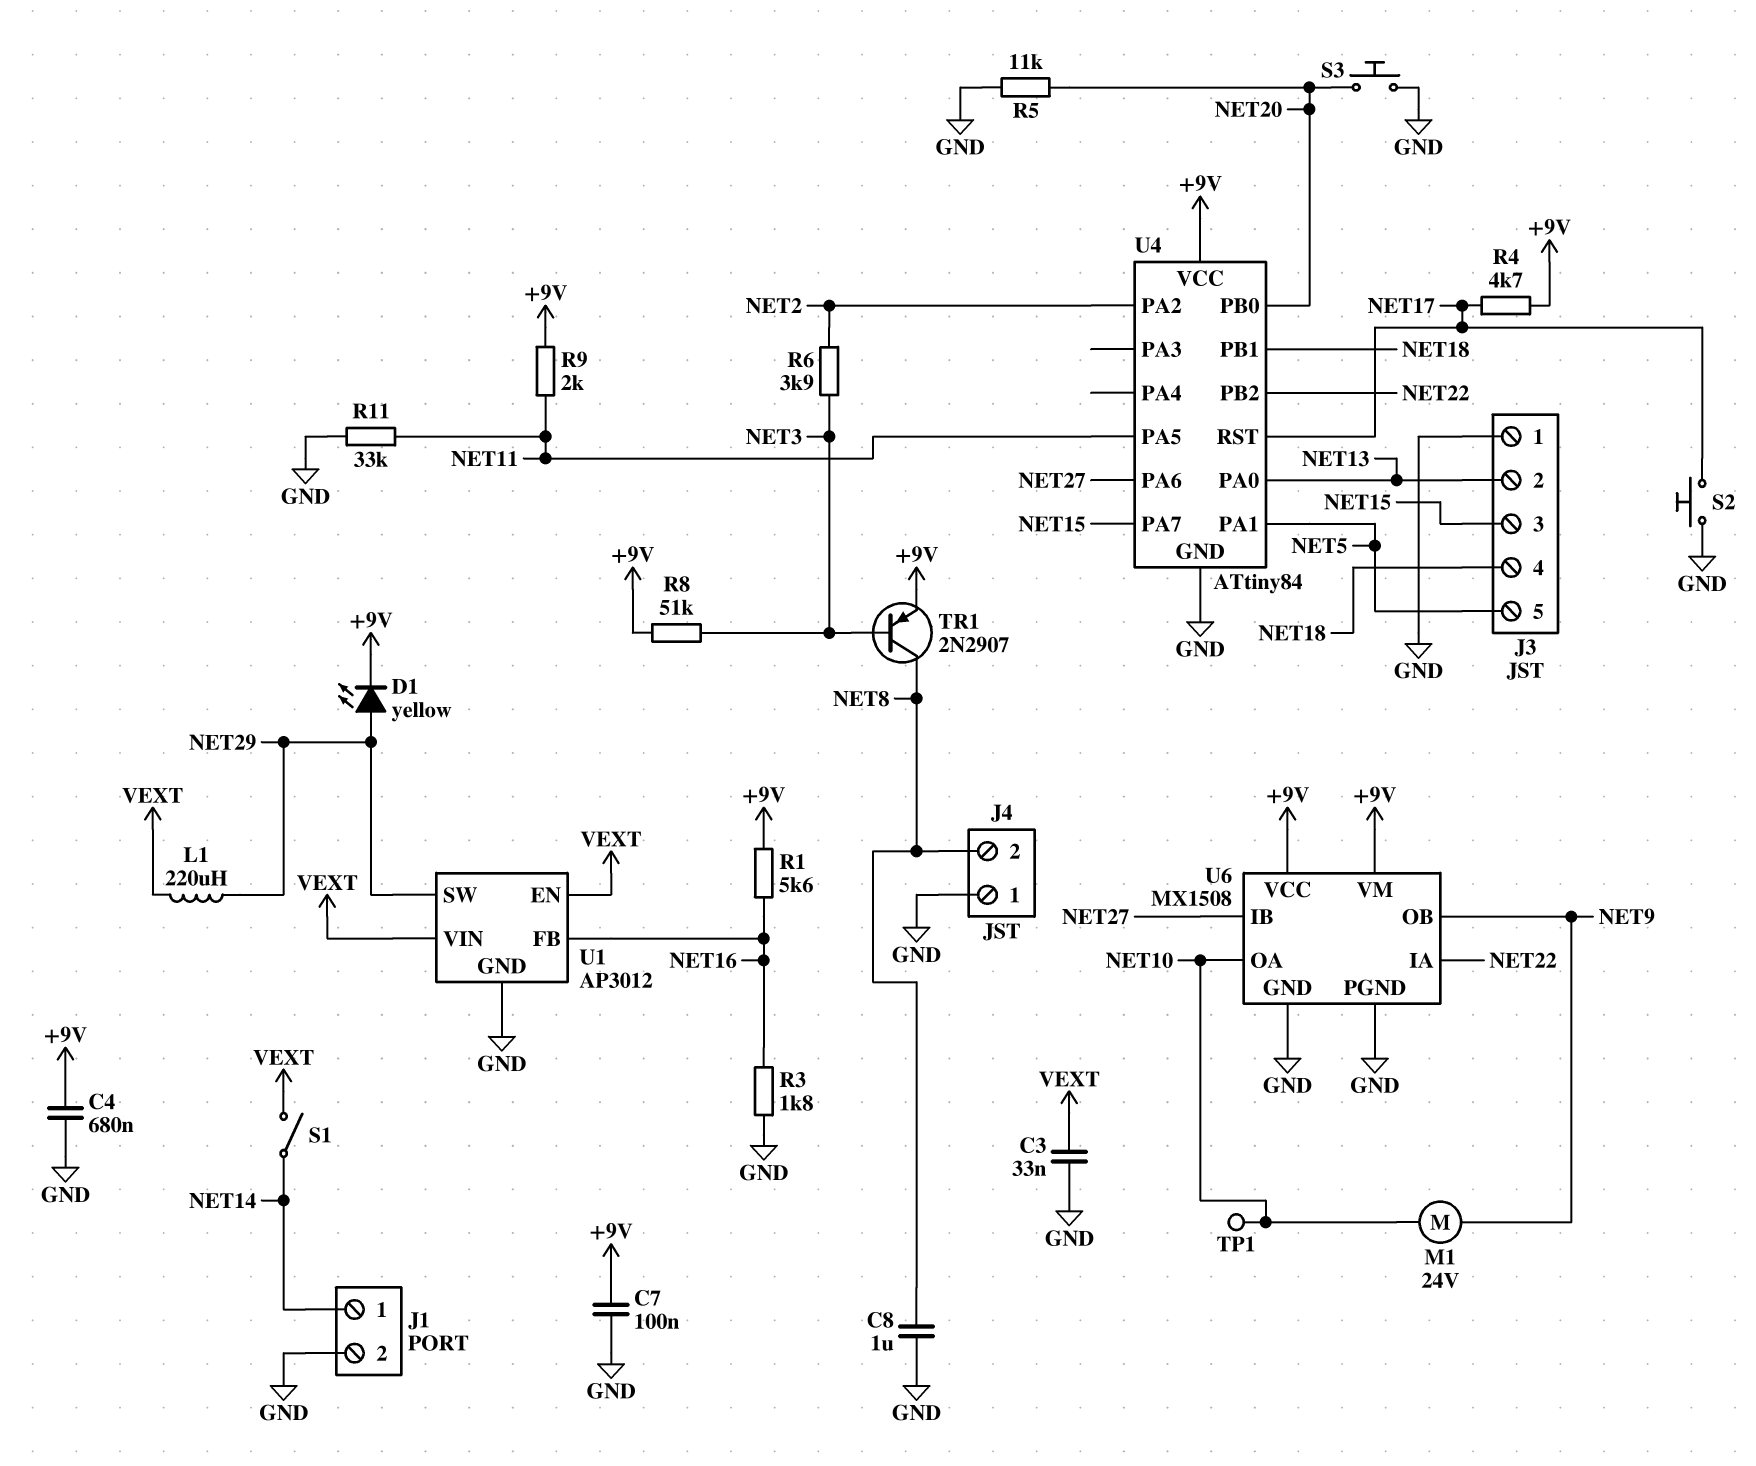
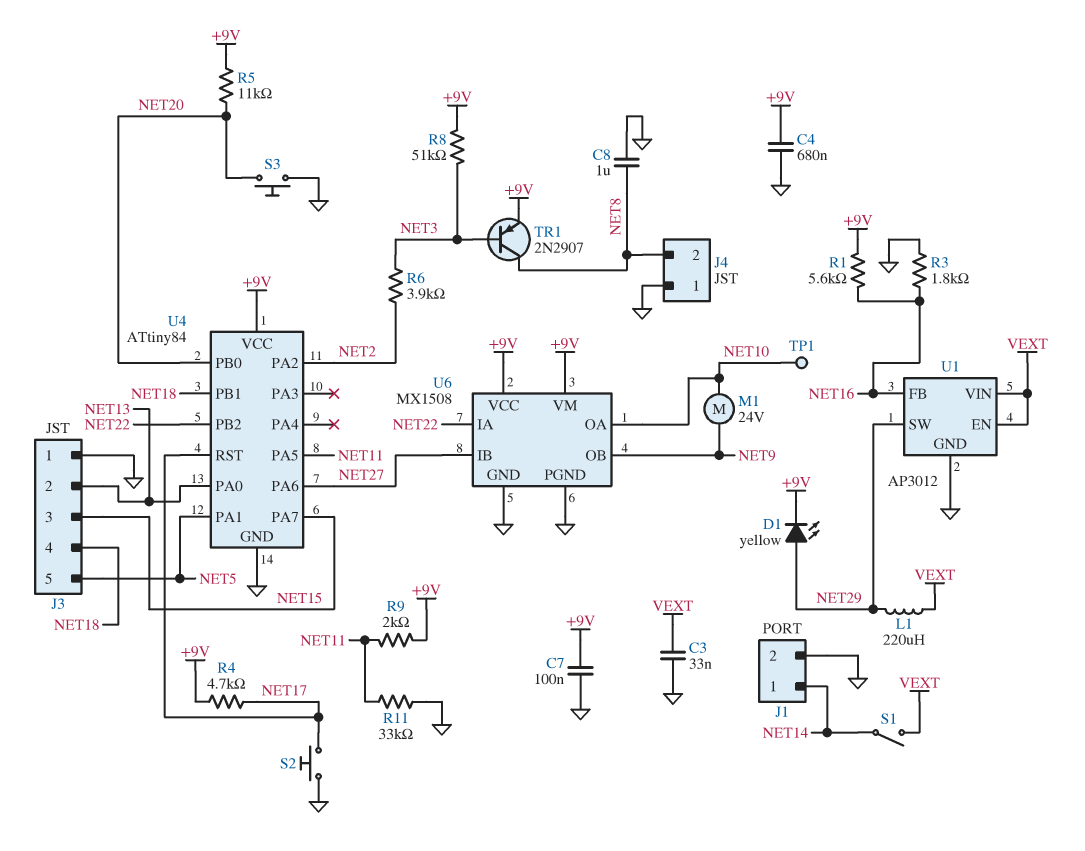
R5: 11k (GND, NET20) -> 11k (+9V, NET20)

